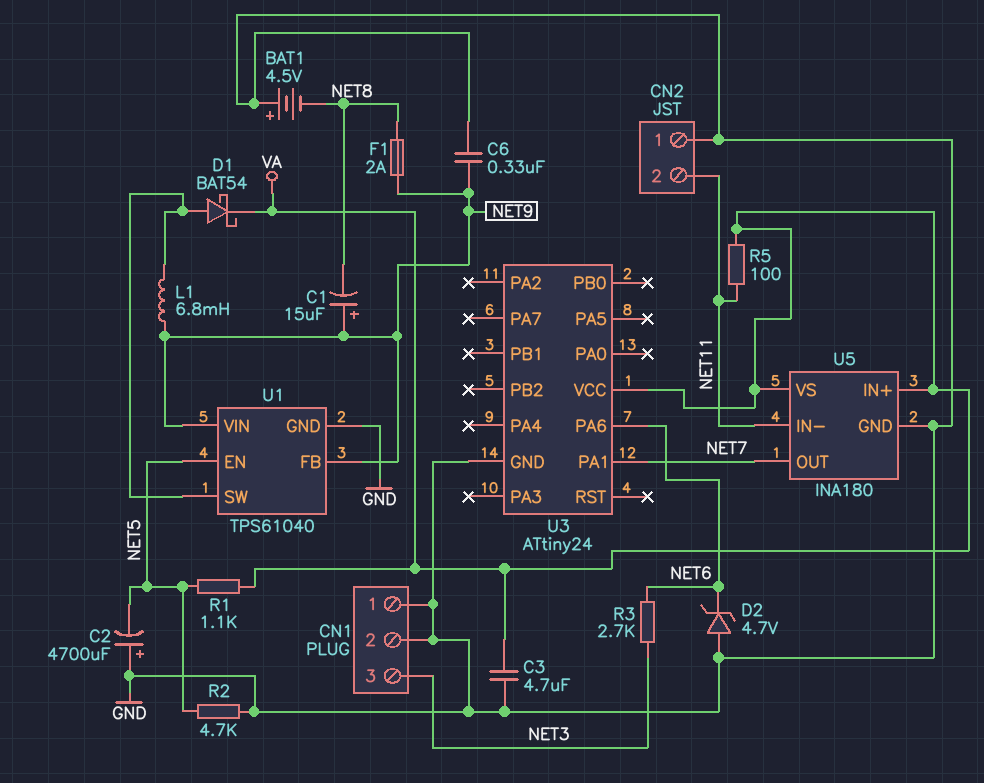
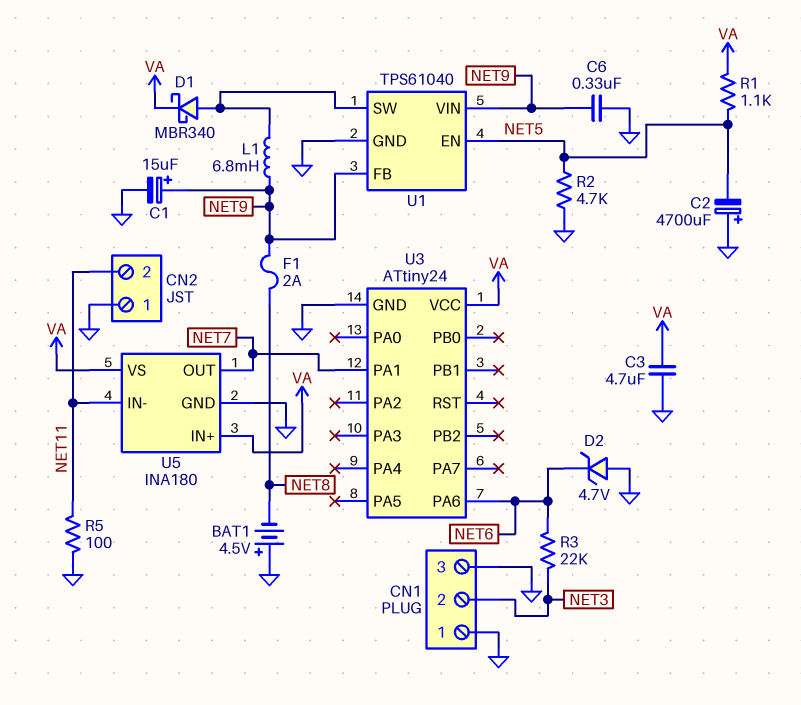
C1: 15uF (plus NET9, minus NET8) -> 15uF (plus NET9, minus GND)
CN1 pin 2: GND -> NET3
CN1 pin 3: NET3 -> GND
D1: schottky BAT54 (A U1/SW, K VA) -> schottky MBR340 (A U1/SW, K VA)
R3: 2.7k (NET3, NET6) -> 22k (NET3, NET6)
R5: 100 (NET11, VA) -> 100 (GND, NET11)

